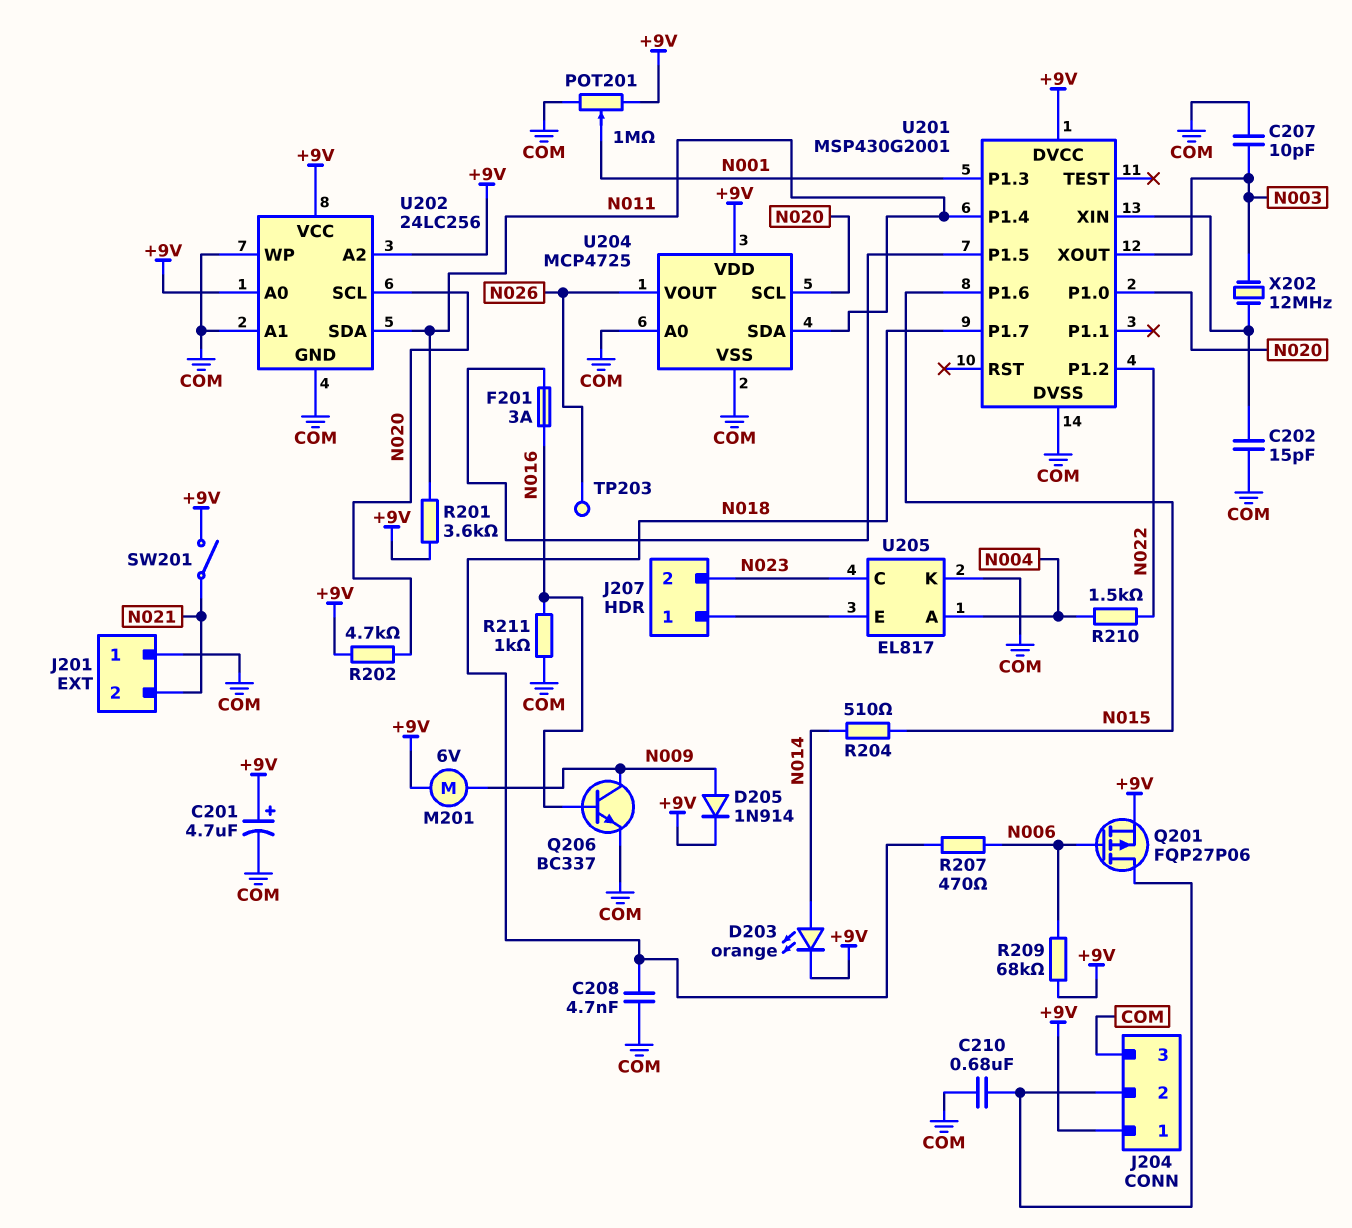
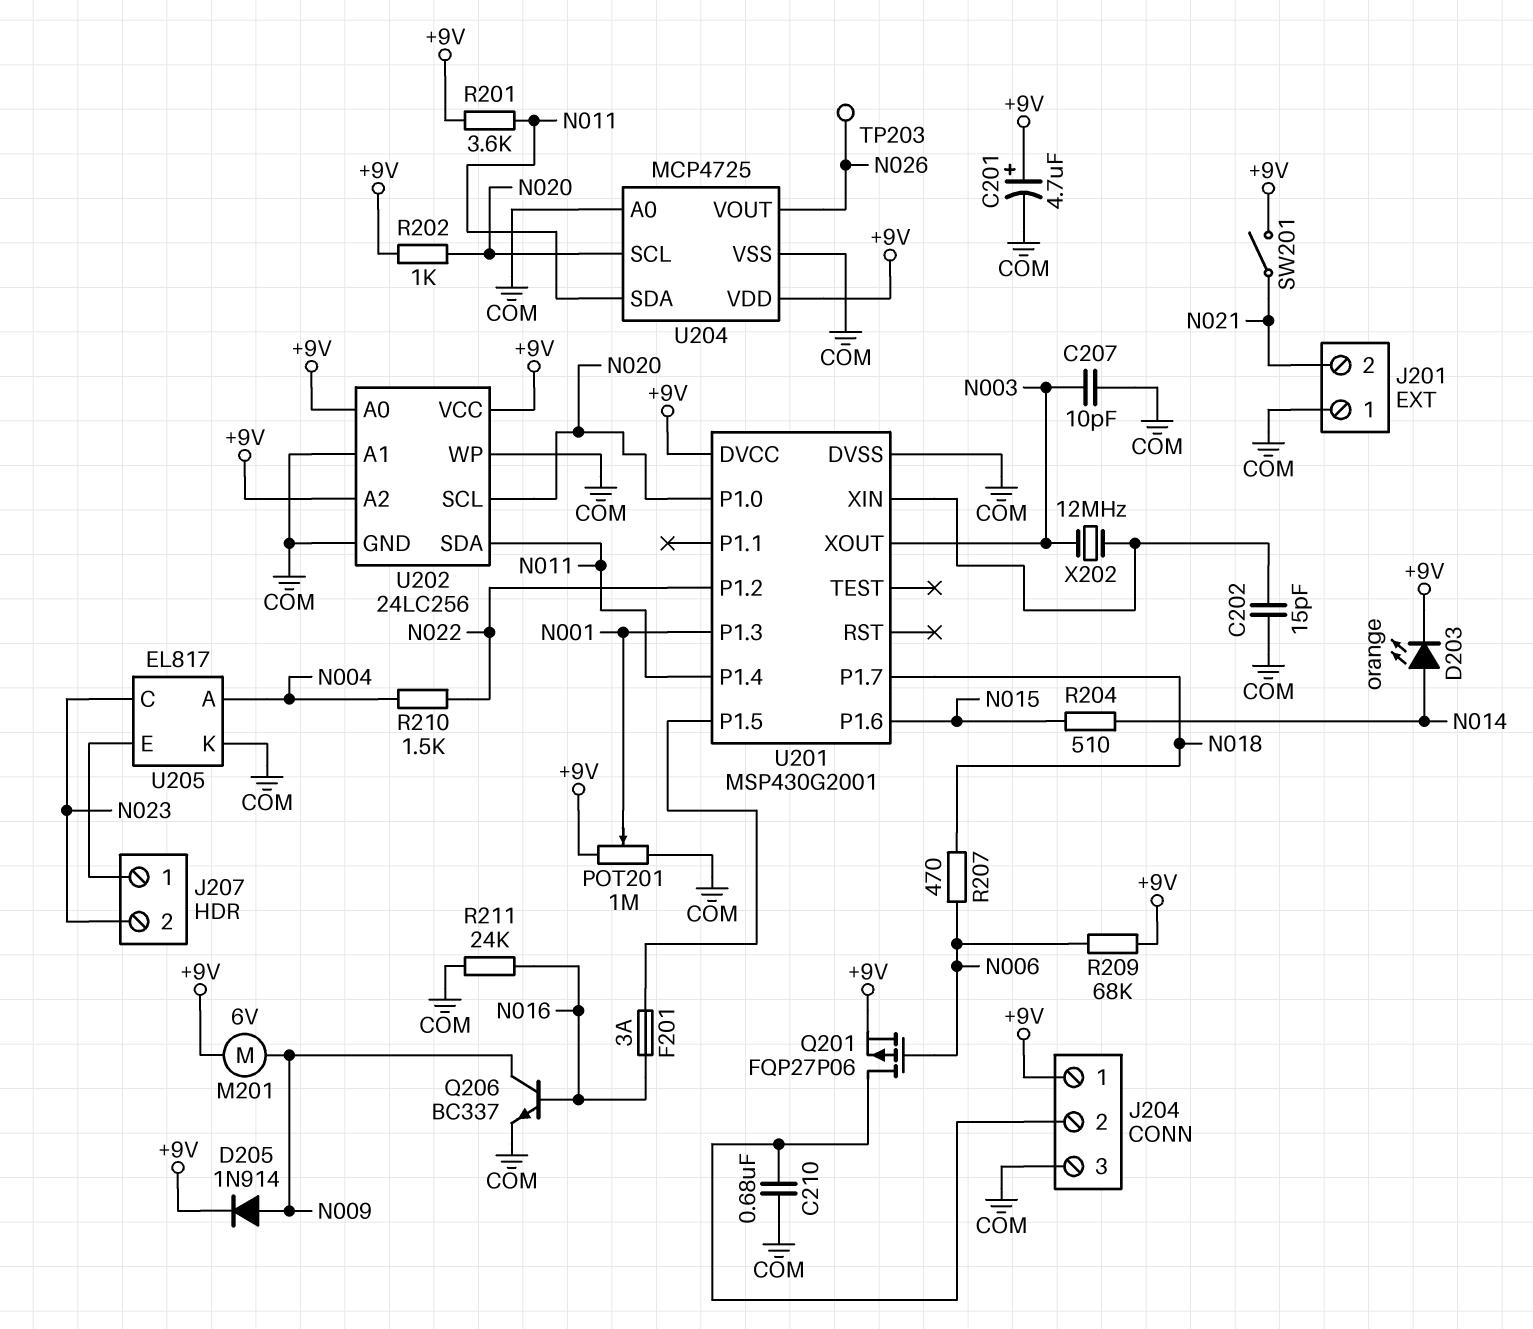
C208: 4.7nF (COM, N018) -> none
R202: 4.7k (+9V, N020) -> 1k (+9V, N020)
R211: 1k (COM, N016) -> 24k (COM, N016)

